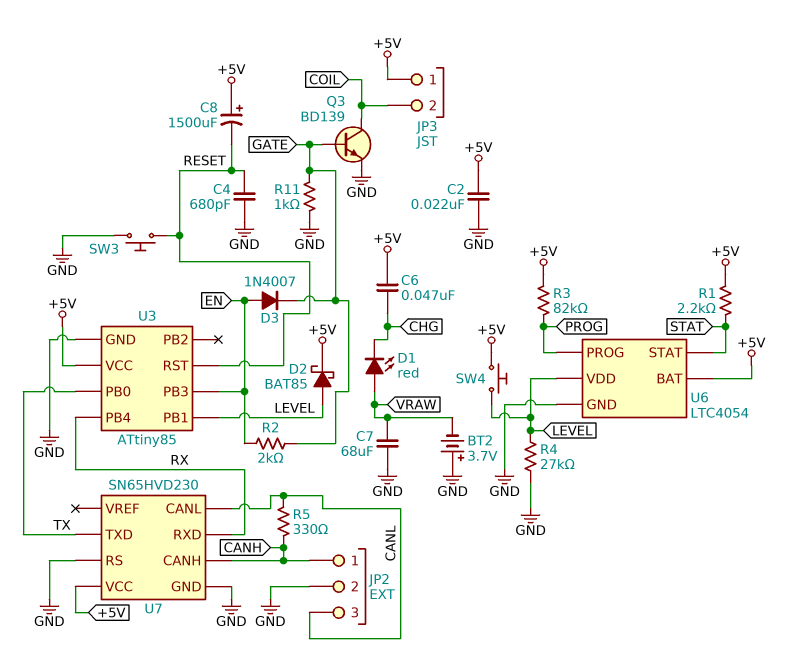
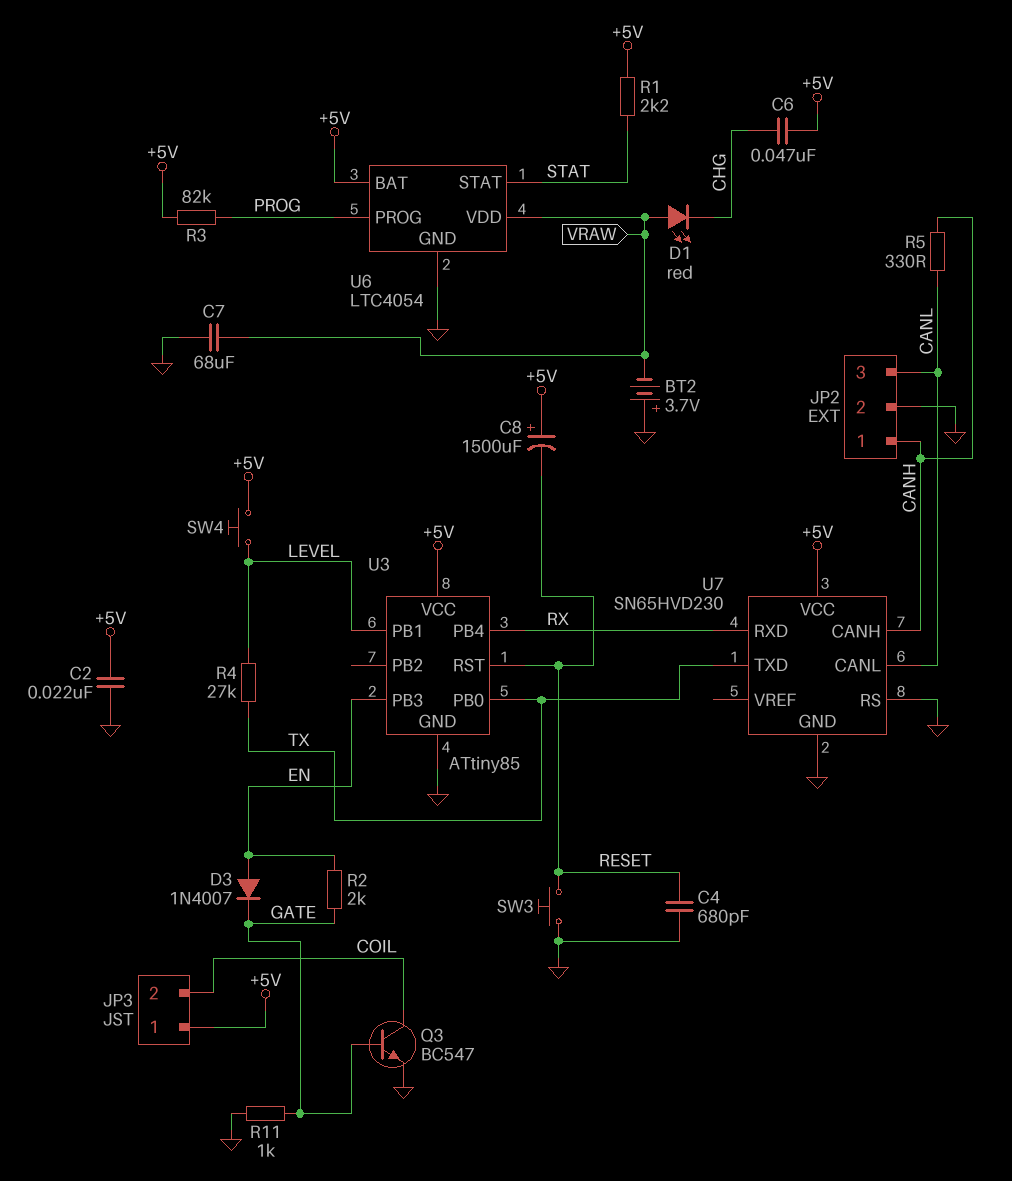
D2: schottky BAT85 (A LEVEL, K +5V) -> none
Q3: NPN BD139 (B GATE, C COIL, E GND) -> NPN BC547 (B GATE, C COIL, E GND)
R4: 27k (GND, LEVEL) -> 27k (LEVEL, TX)
U6 pin VDD: LEVEL -> VRAW

